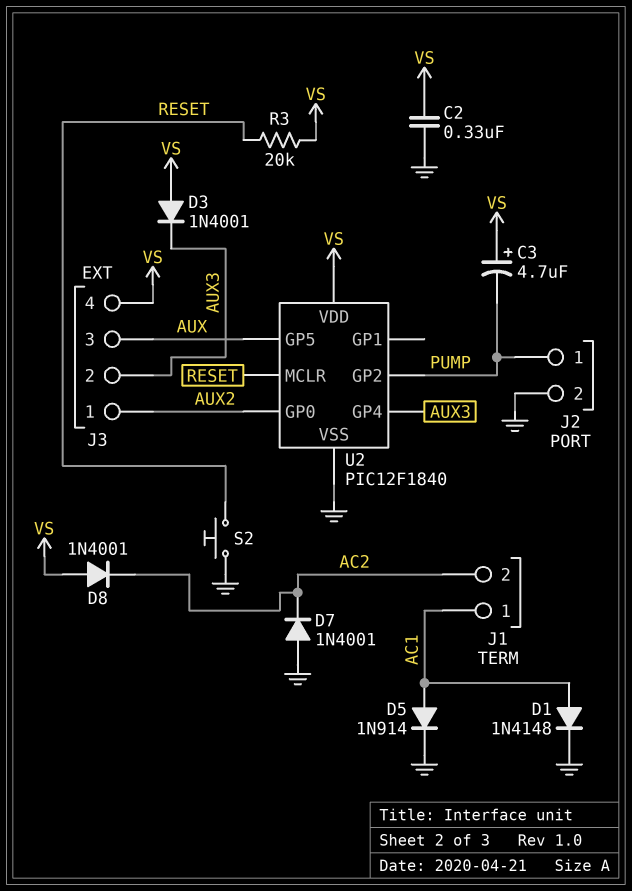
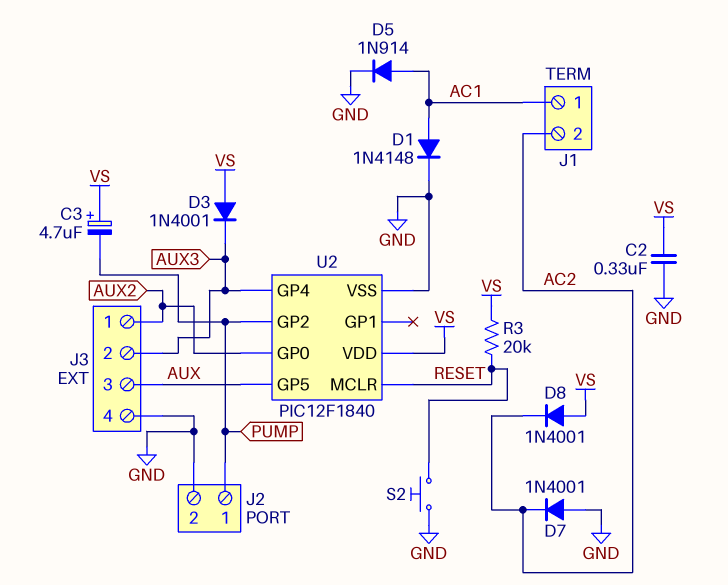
J3 pin 4: VS -> GND

